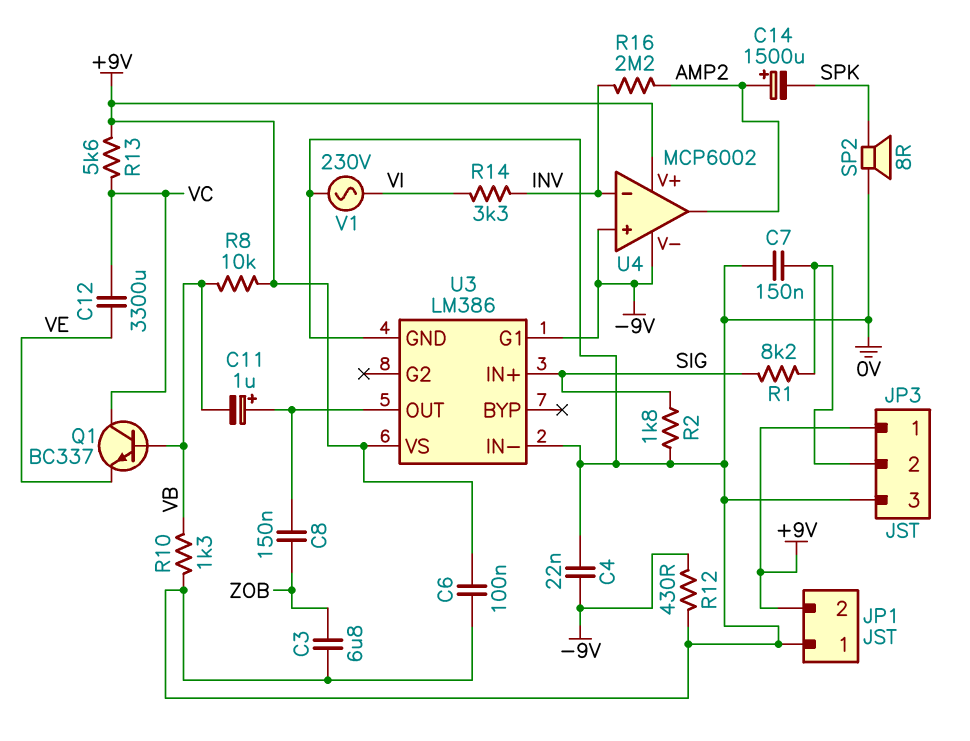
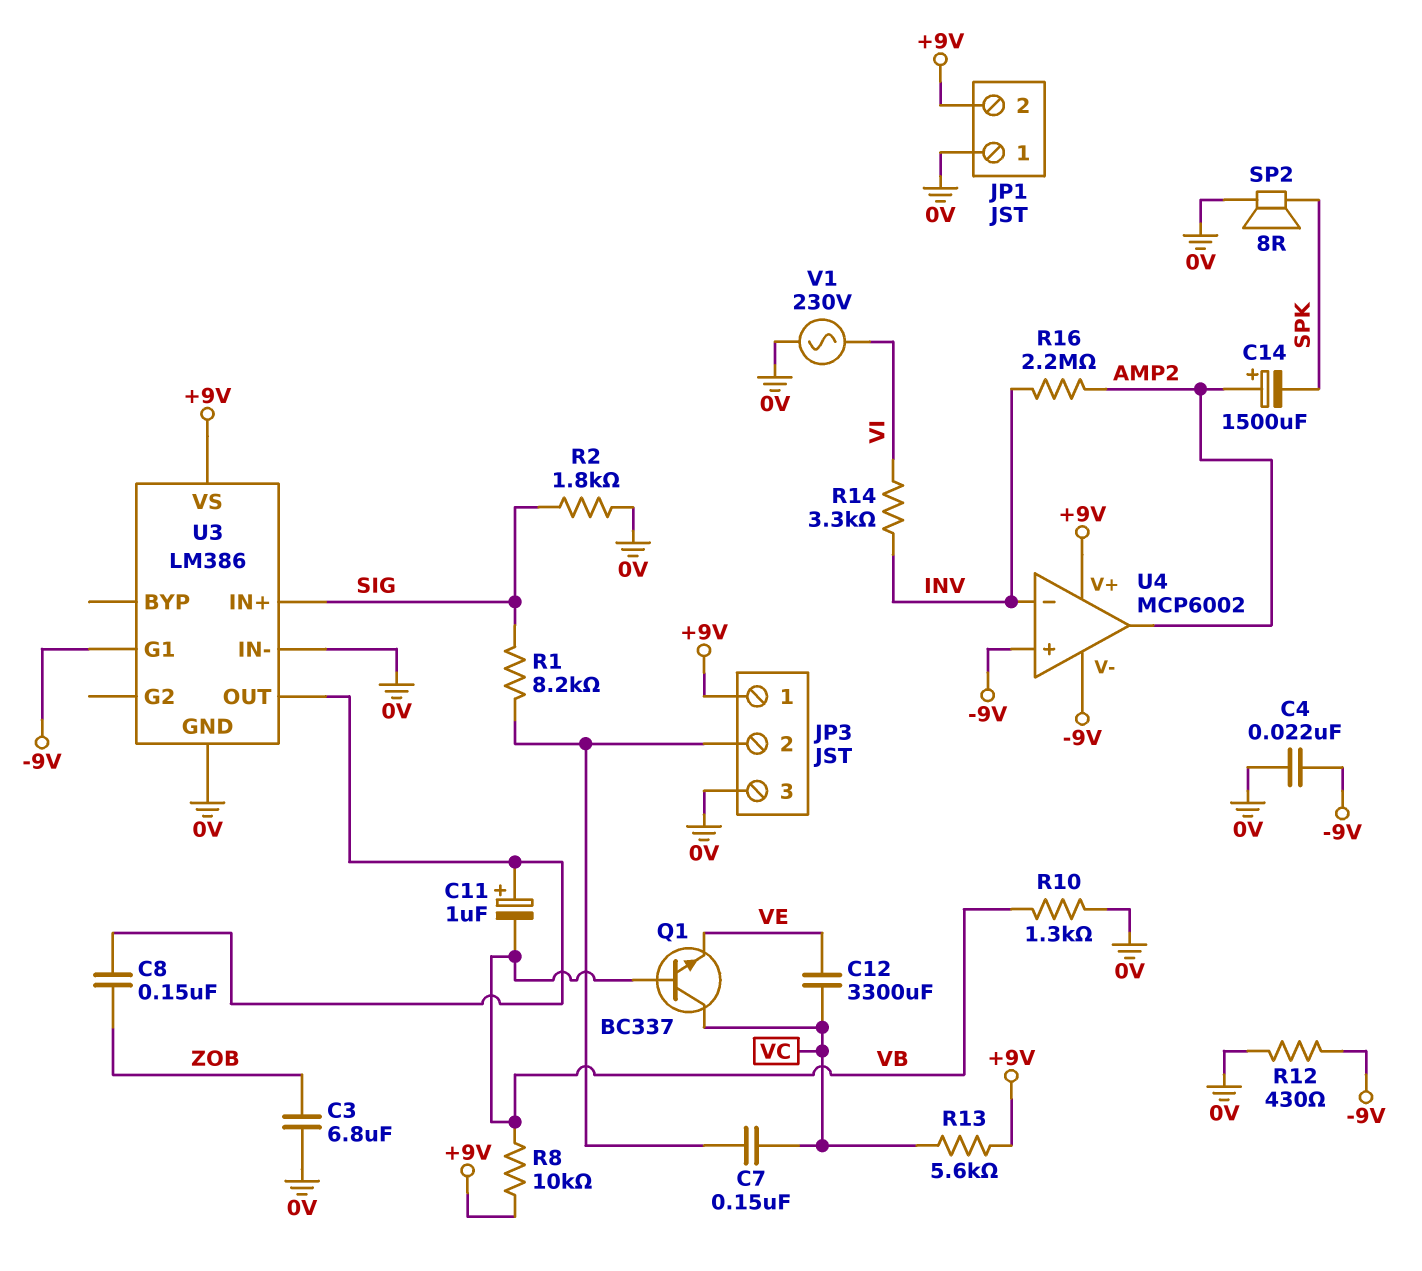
C6: 100nF (+9V, 0V) -> none
C7: 150nF (0V, JP3/2) -> 150nF (JP3/2, VC)

